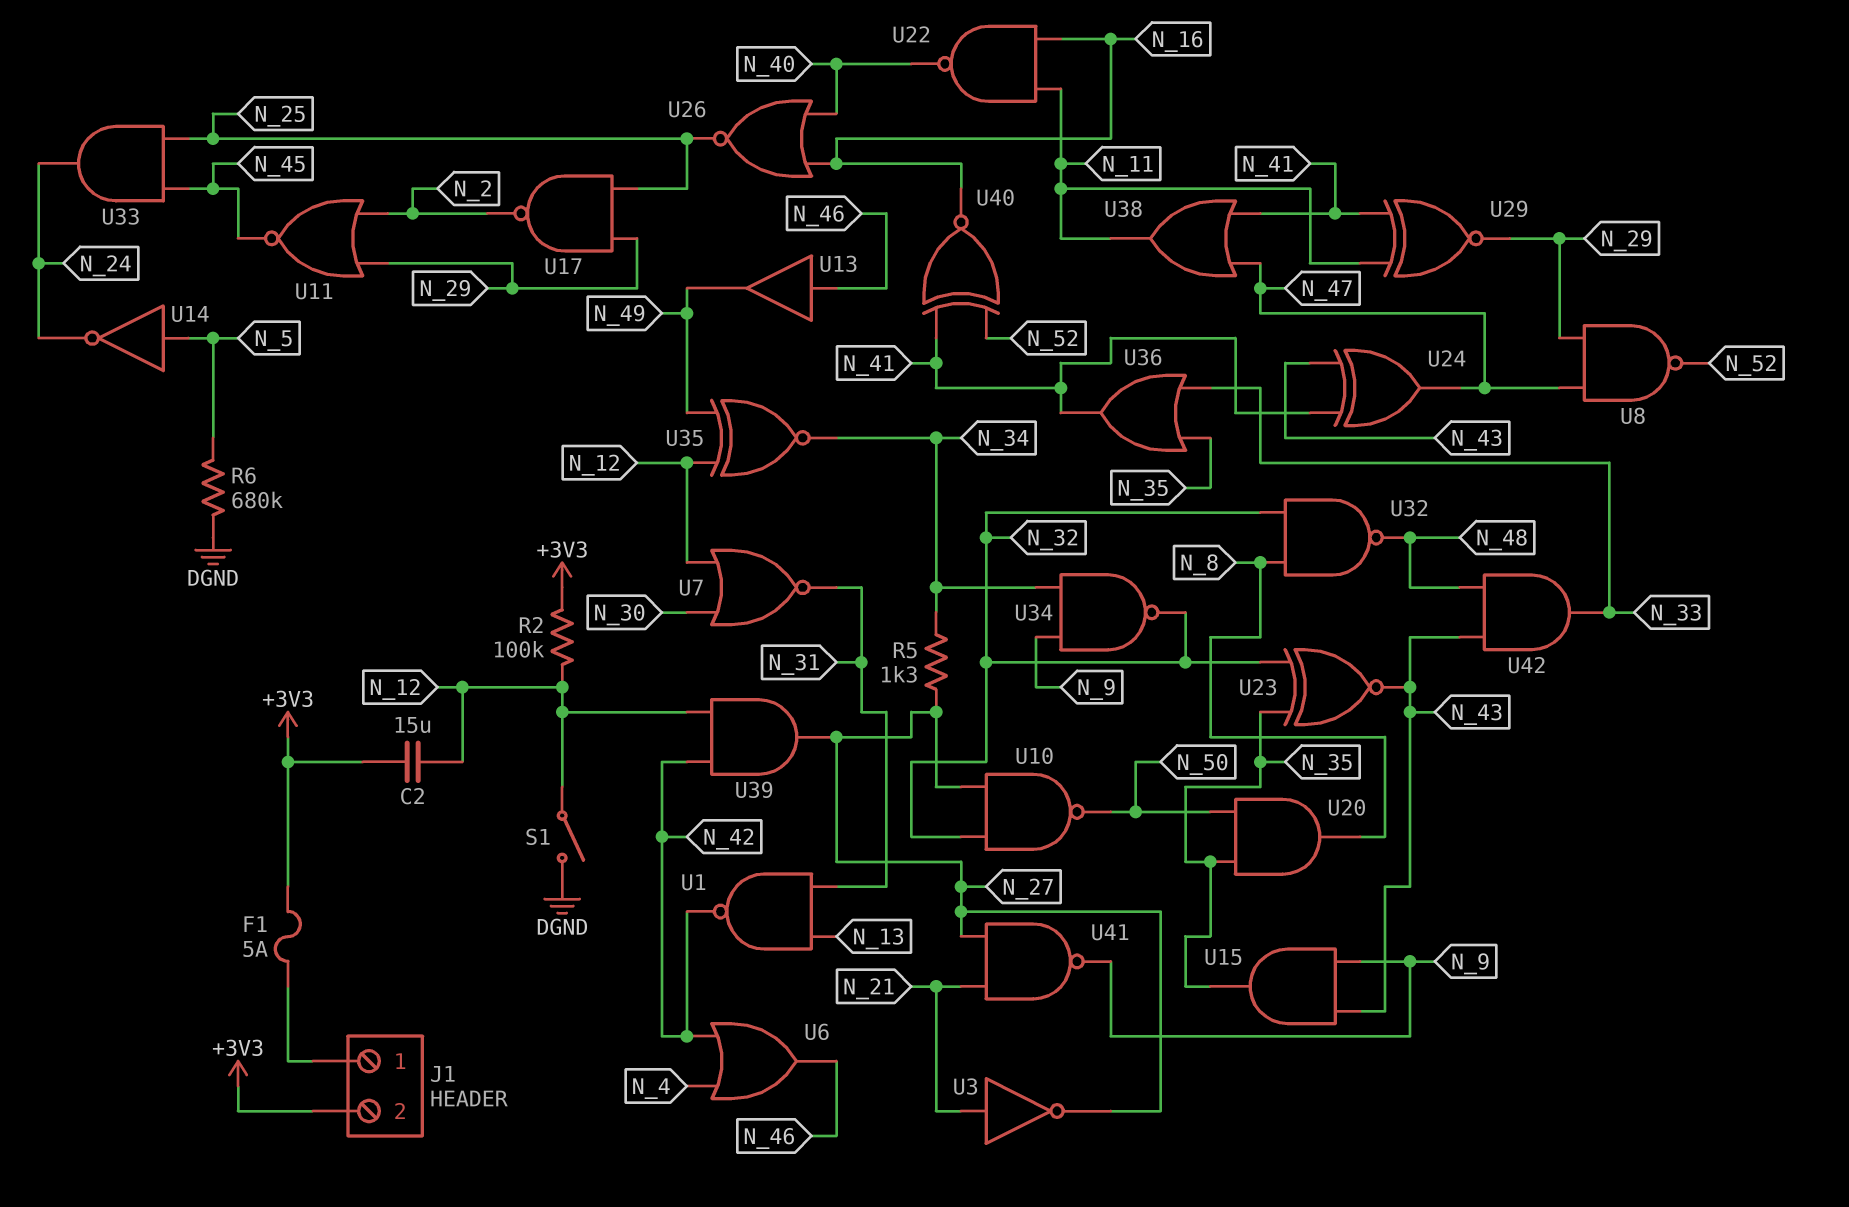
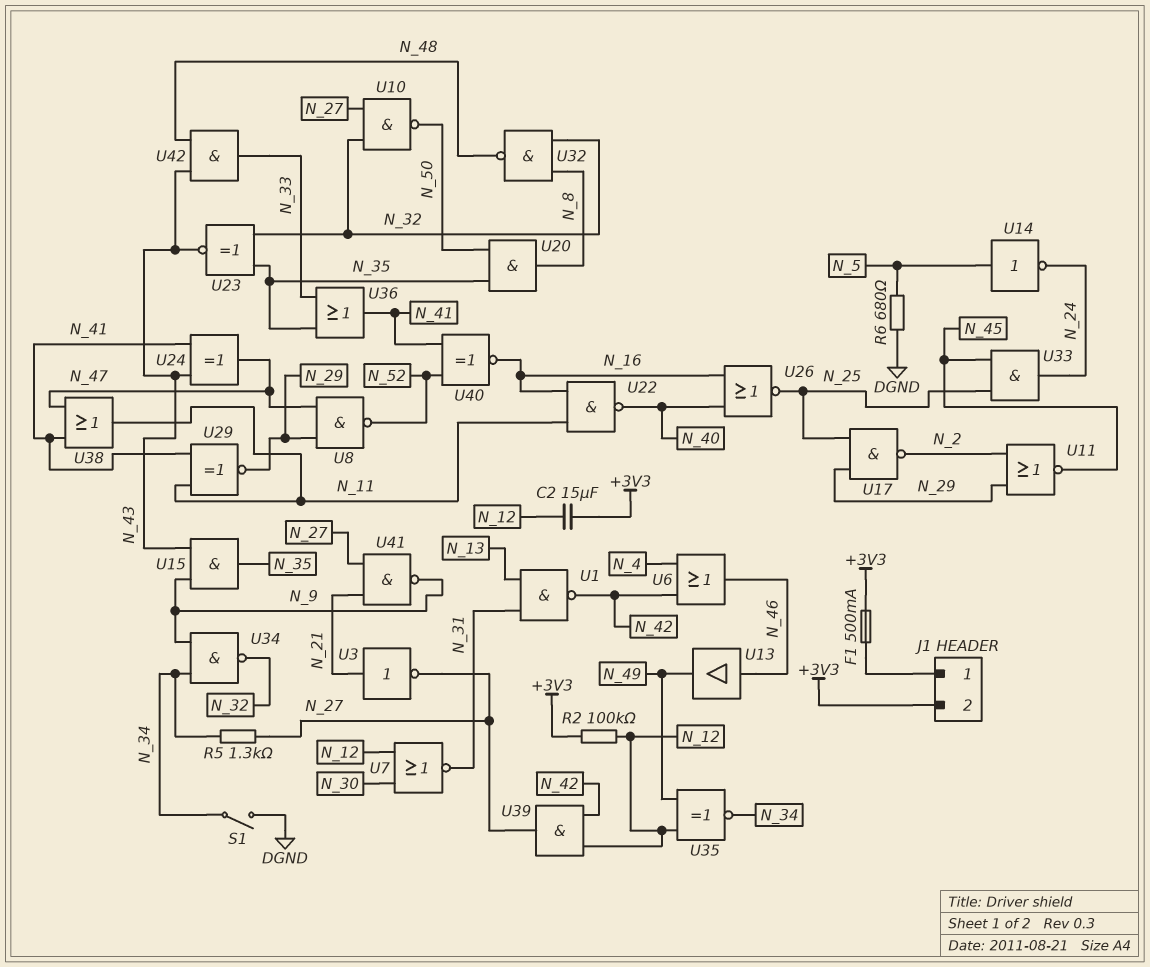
F1: 5A (+3V3, J1/1) -> 500mA (+3V3, J1/1)
R6: 680k (DGND, N_5) -> 680 (DGND, N_5)
S1: switch (DGND, N_12) -> switch (DGND, N_34)

